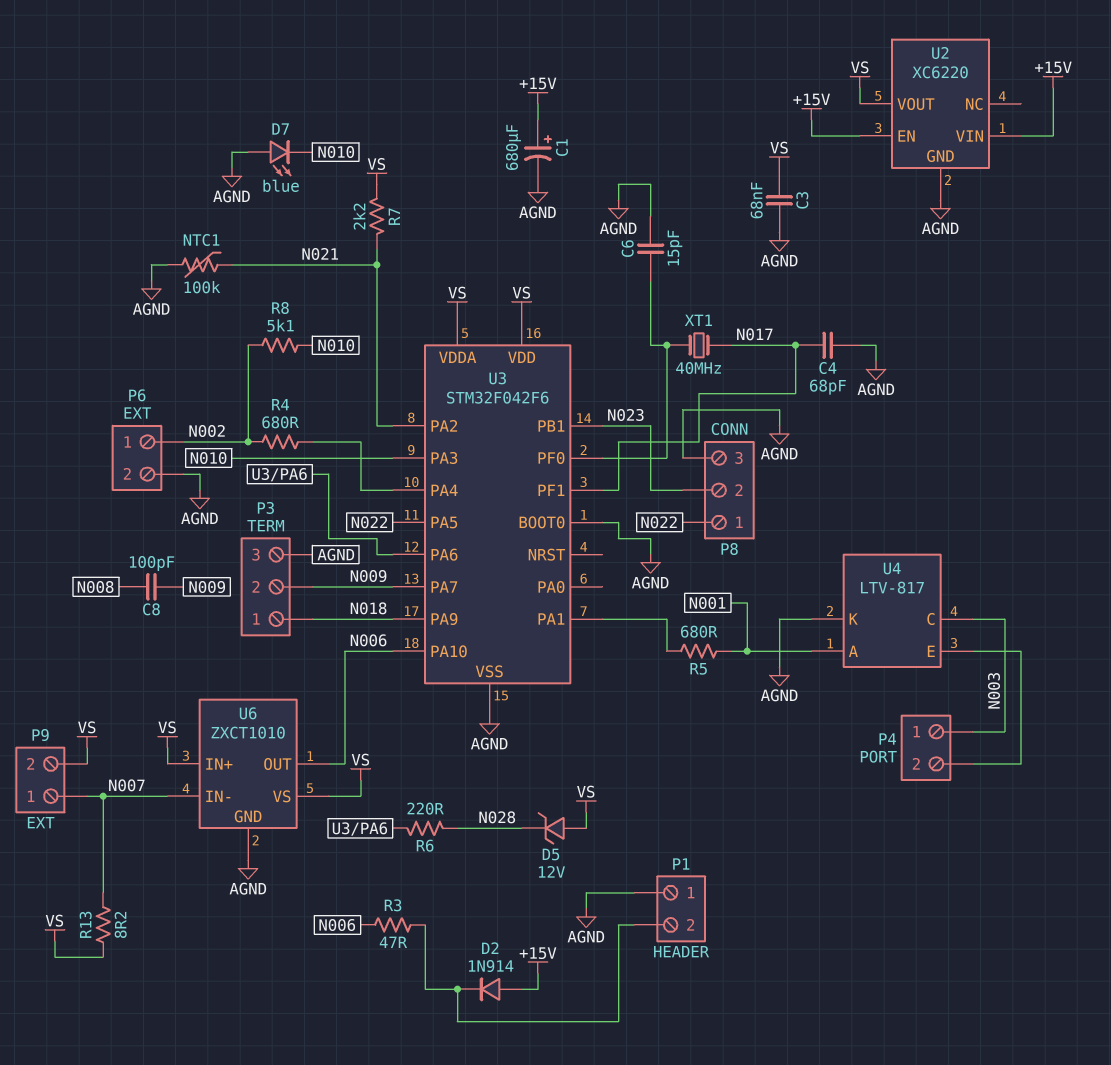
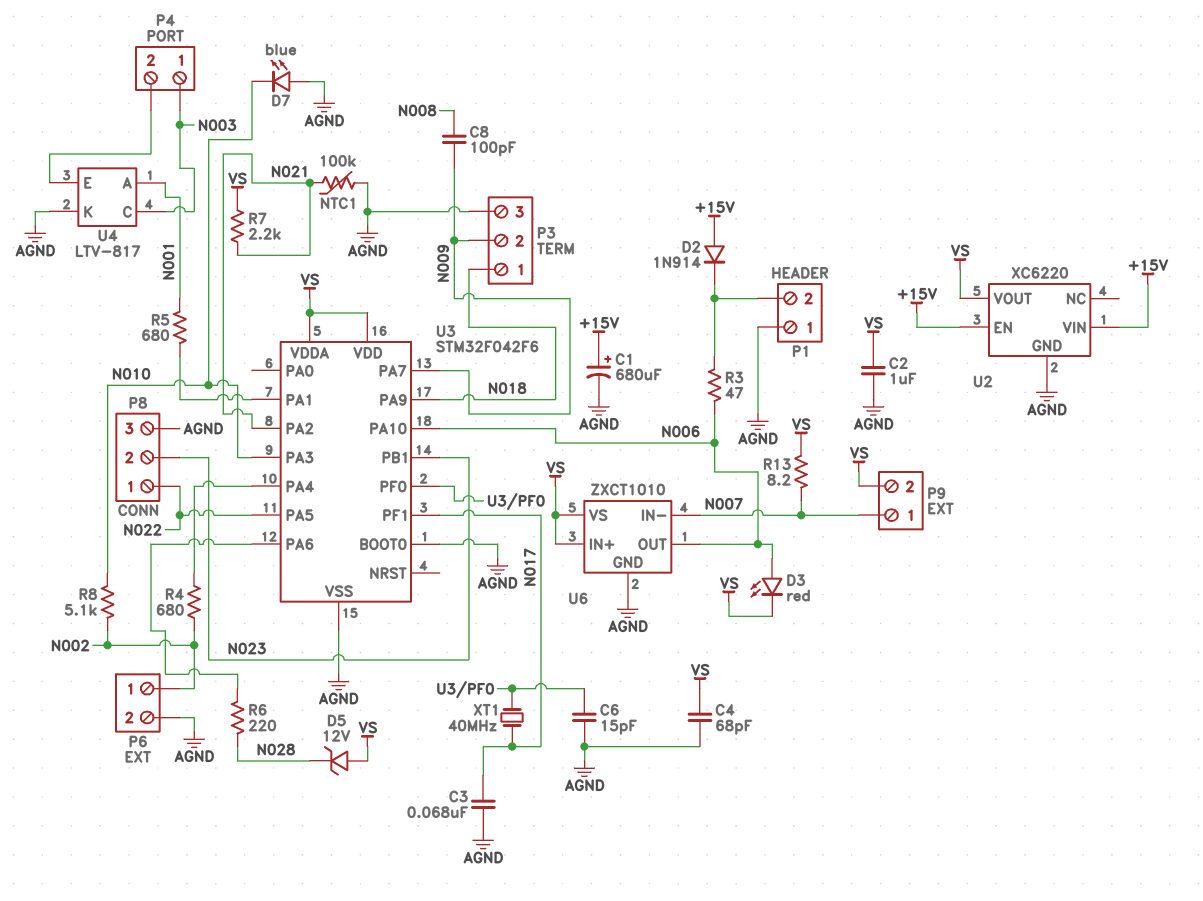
C2: none -> 1uF (AGND, VS)
C3: 68nF (AGND, VS) -> 68nF (AGND, N017)
C4: 68pF (AGND, N017) -> 68pF (AGND, VS)
D3: none -> LED red (A N006, K VS)

